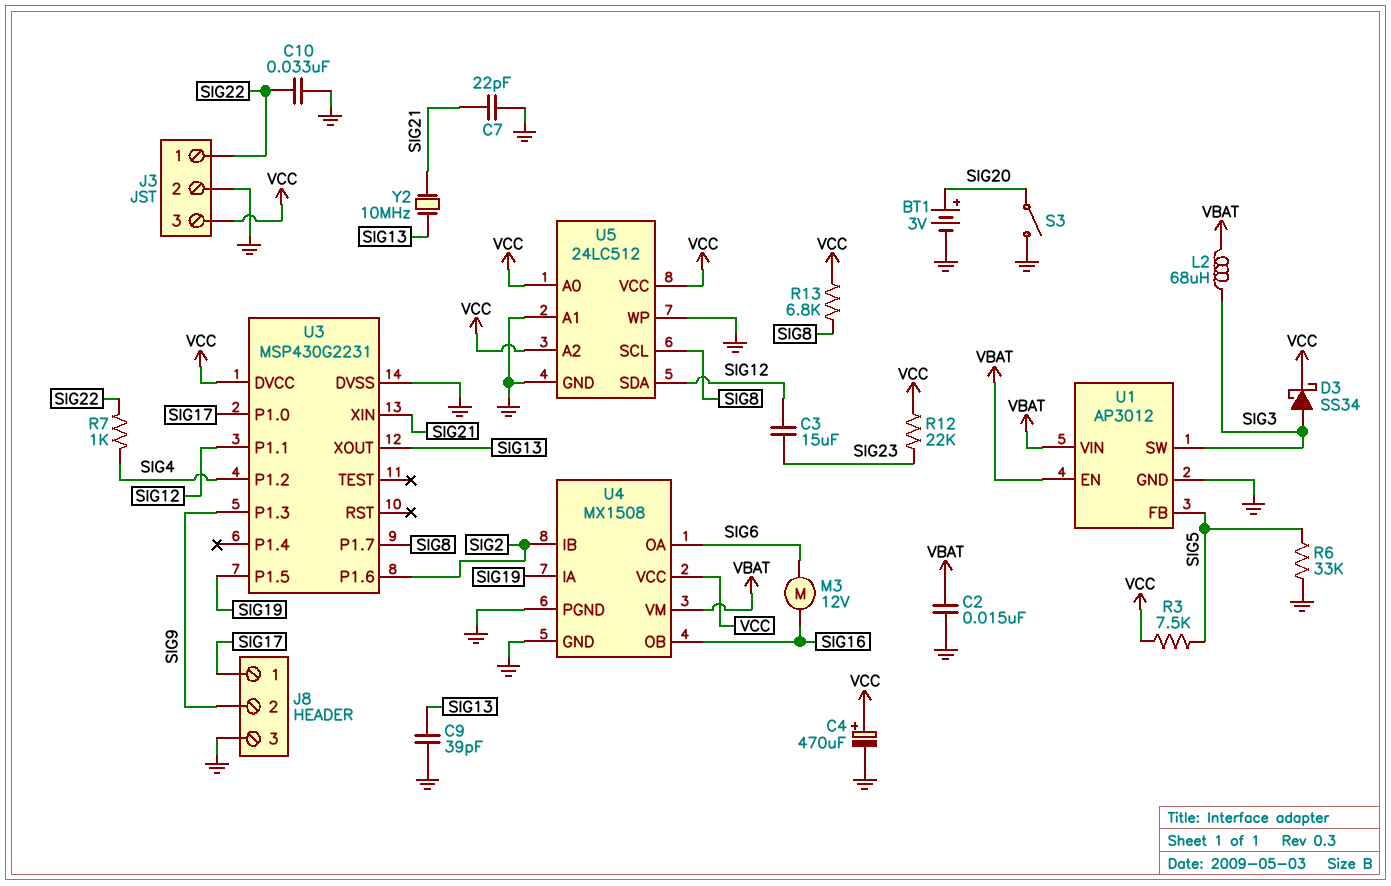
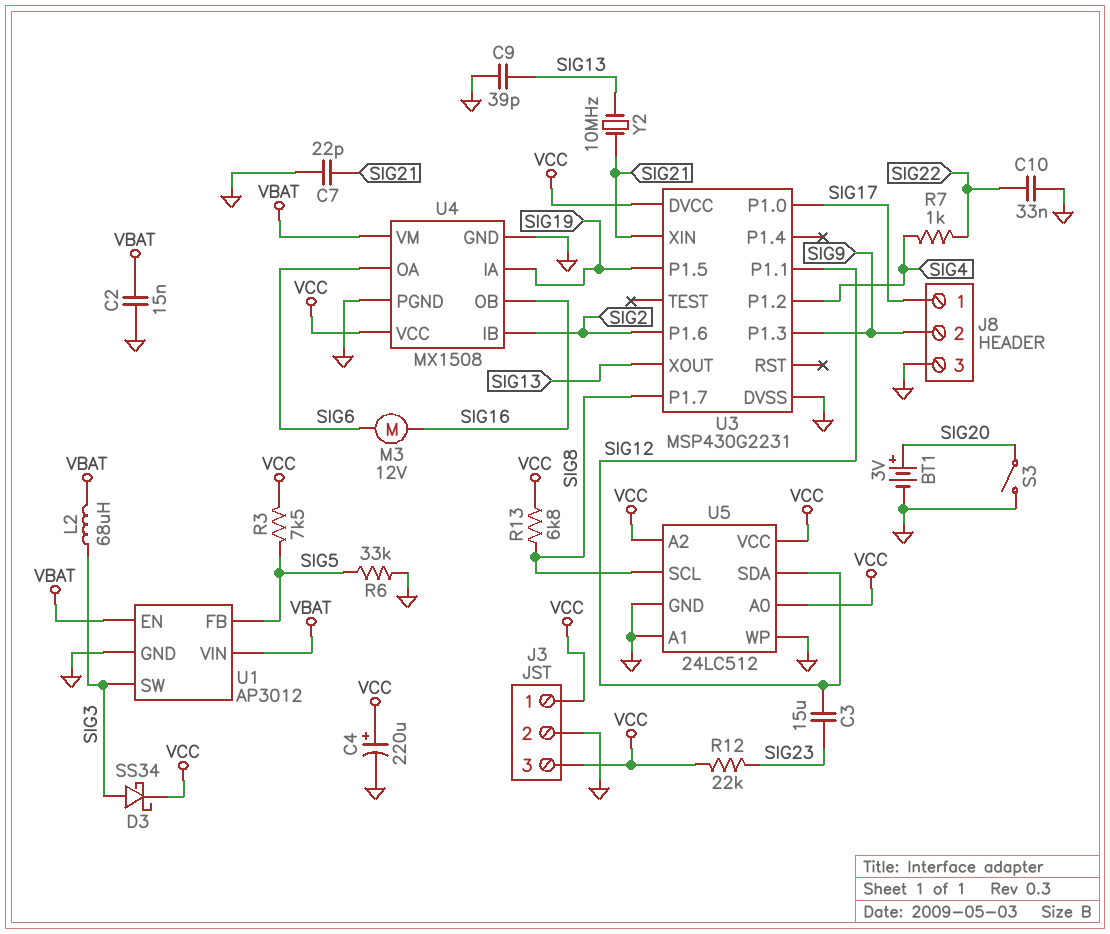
C4: 470uF (plus VCC, minus GND) -> 220uF (plus VCC, minus GND)
J3 pin 1: SIG22 -> VCC

